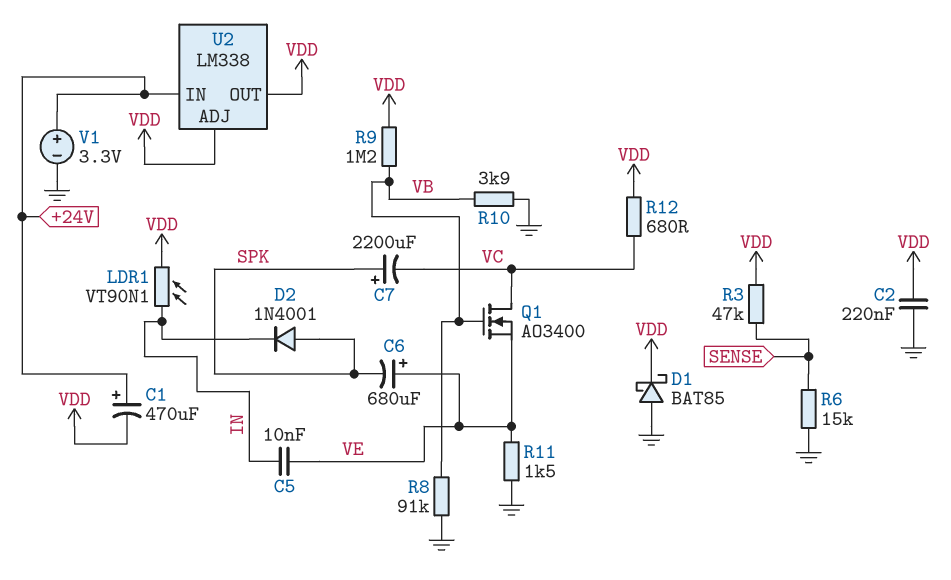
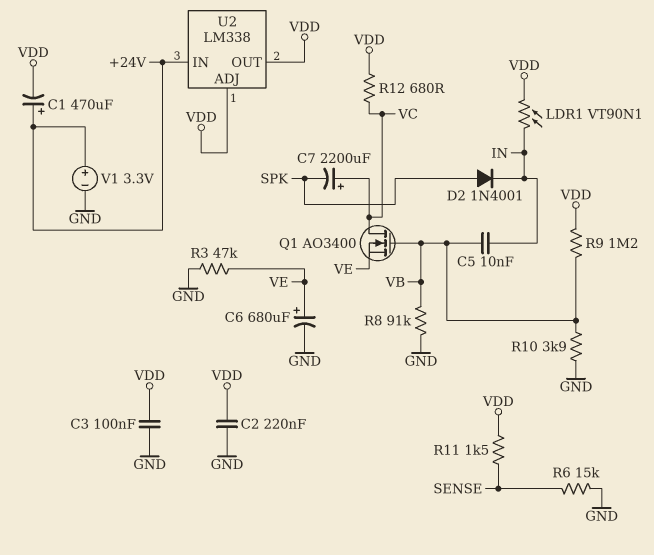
C3: none -> 100nF (GND, VDD)
C5: 10nF (IN, VE) -> 10nF (IN, VB)
C6: 680uF (plus VE, minus SPK) -> 680uF (plus VE, minus GND)
C7: 2200uF (plus SPK, minus VC) -> 2200uF (plus VC, minus SPK)
D1: schottky BAT85 (A GND, K VDD) -> none
R3: 47k (SENSE, VDD) -> 47k (GND, VE)
R11: 1.5k (GND, VE) -> 1.5k (SENSE, VDD)

